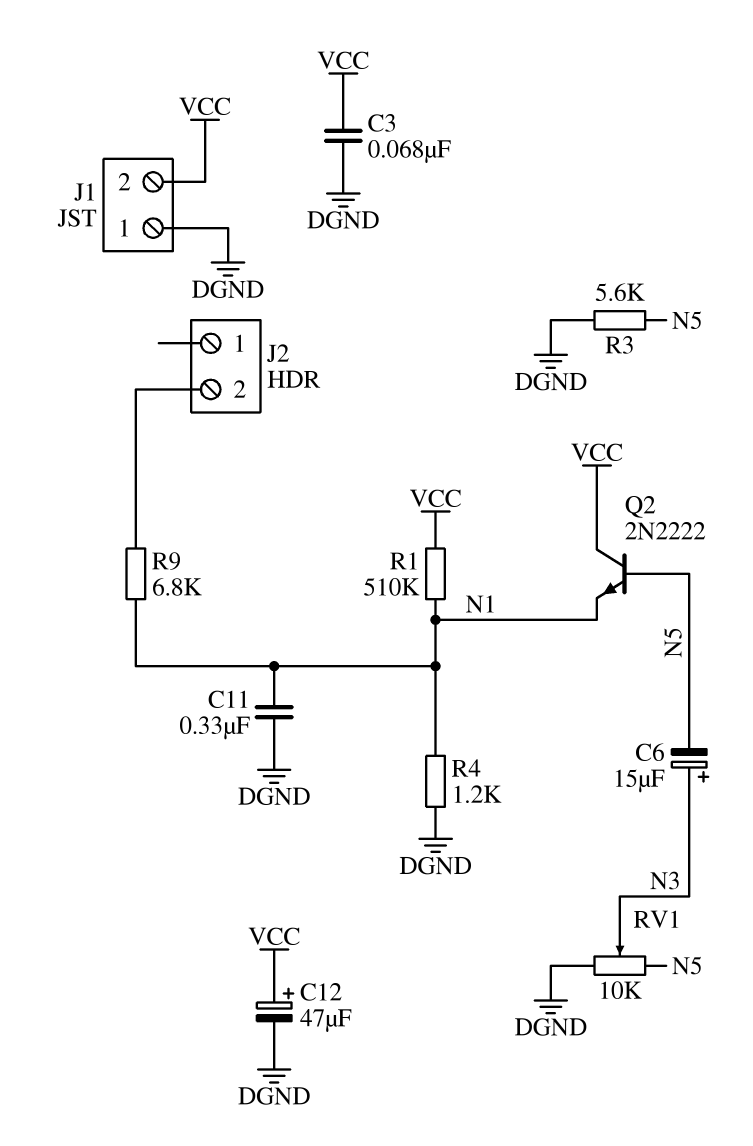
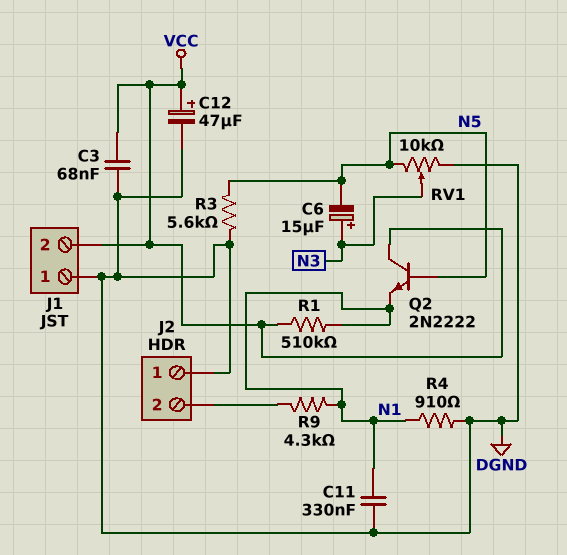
J2 pin 1: none -> DGND
R4: 1.2k (DGND, N1) -> 910 (DGND, N1)
R9: 6.8k (J2/2, N1) -> 4.3k (J2/2, N1)

